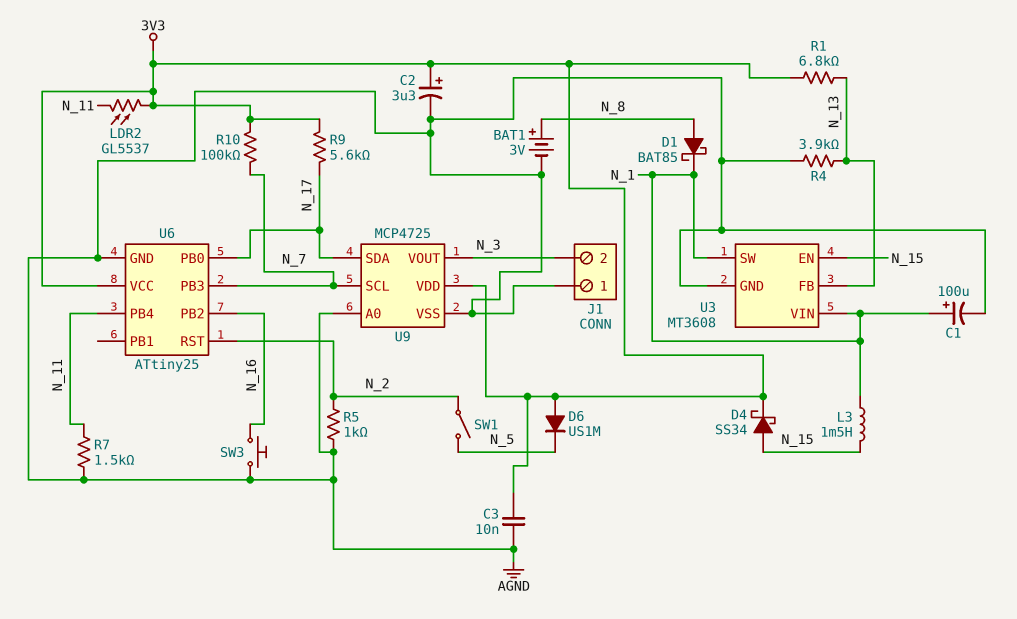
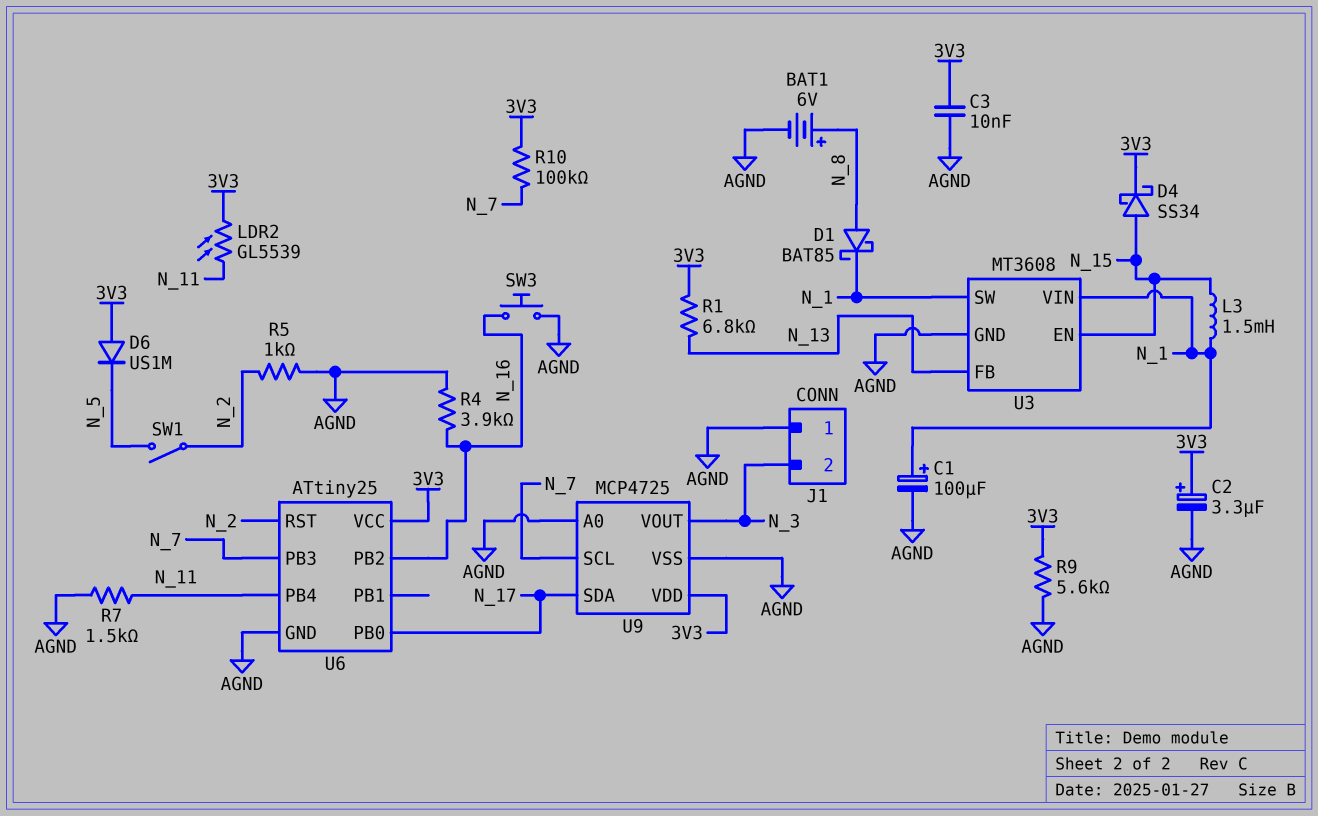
BAT1: 3V (plus N_8, minus AGND) -> 6V (plus N_8, minus AGND)
LDR2: GL5537 (3V3, N_11) -> GL5539 (3V3, N_11)
R4: 3.9k (AGND, N_13) -> 3.9k (AGND, N_16)
R9: 5.6k (3V3, N_17) -> 5.6k (3V3, AGND)

